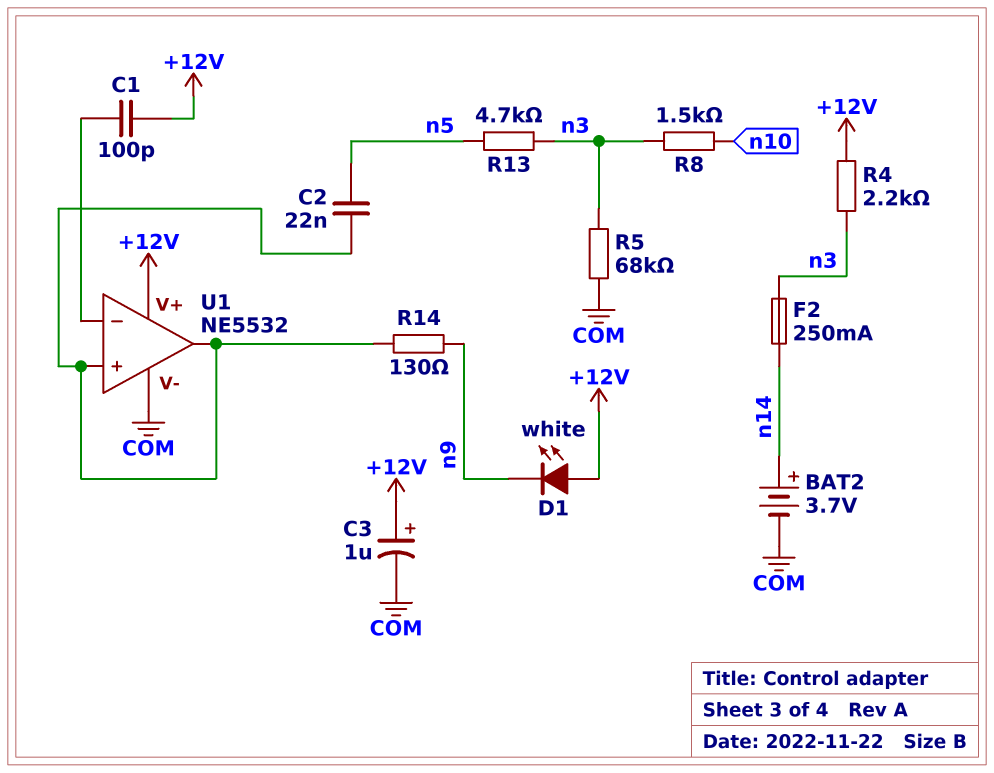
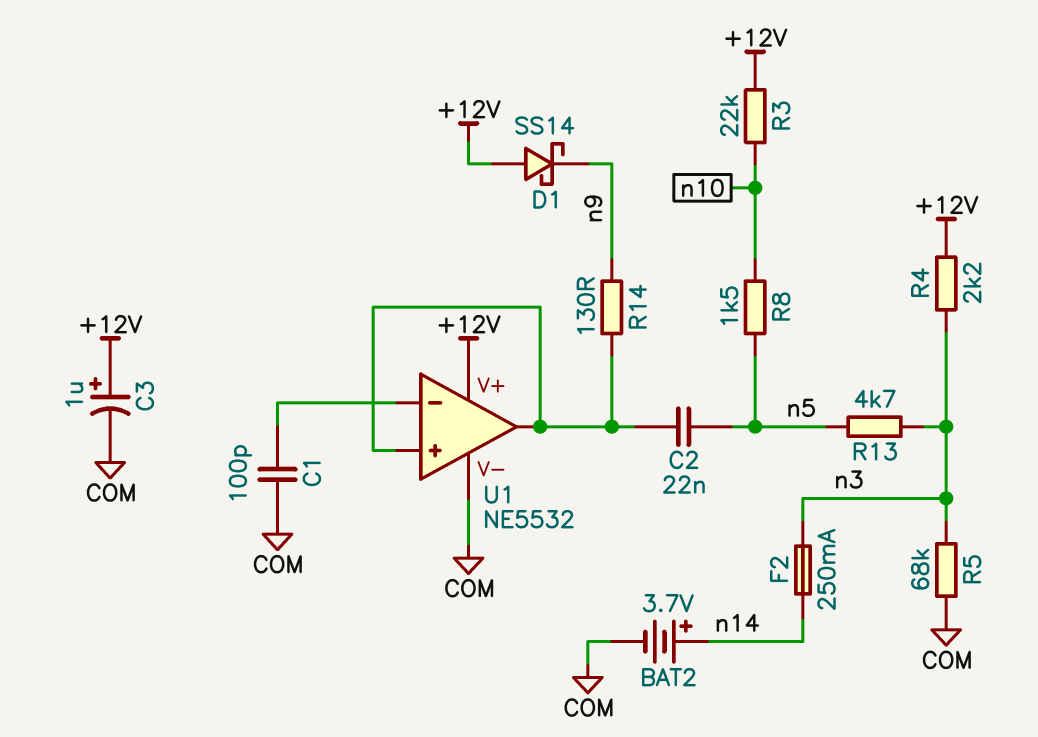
C1: 100pF (+12V, U1/in-) -> 100pF (COM, U1/in-)
D1: LED white (A +12V, K n9) -> schottky SS14 (A +12V, K n9)
R3: none -> 22k (+12V, n10)
R8: 1.5k (n3, n10) -> 1.5k (n5, n10)

